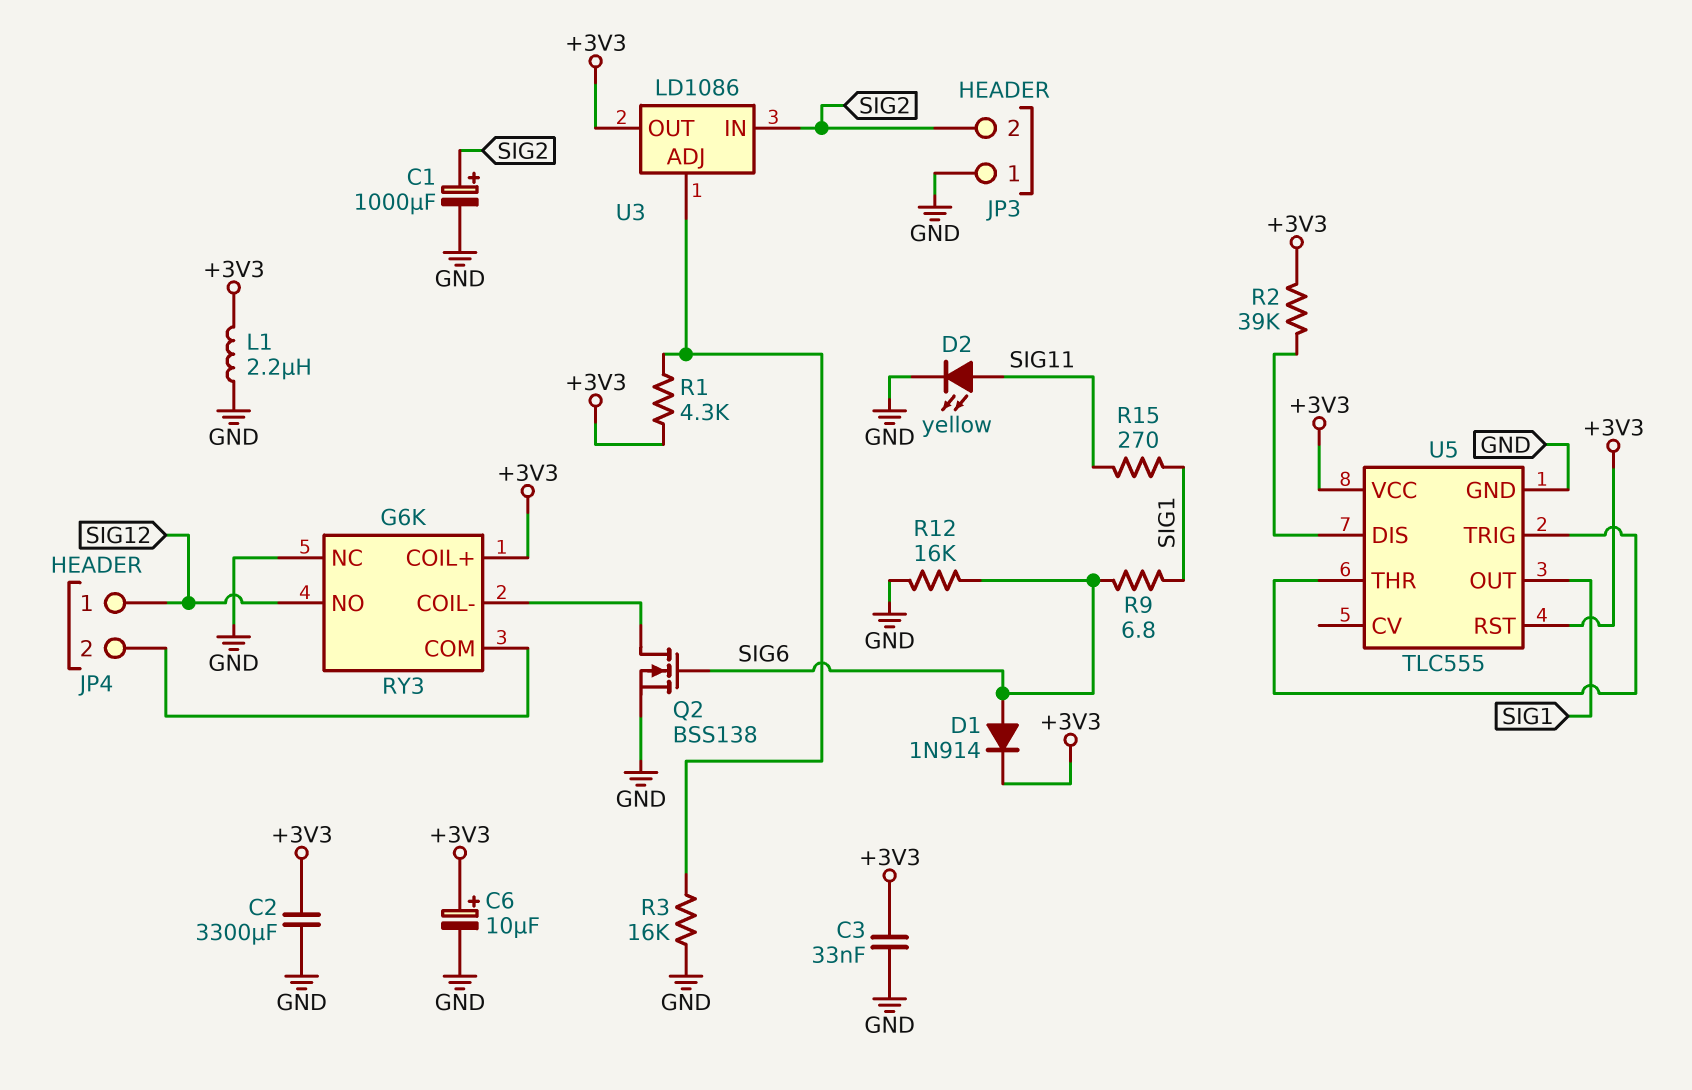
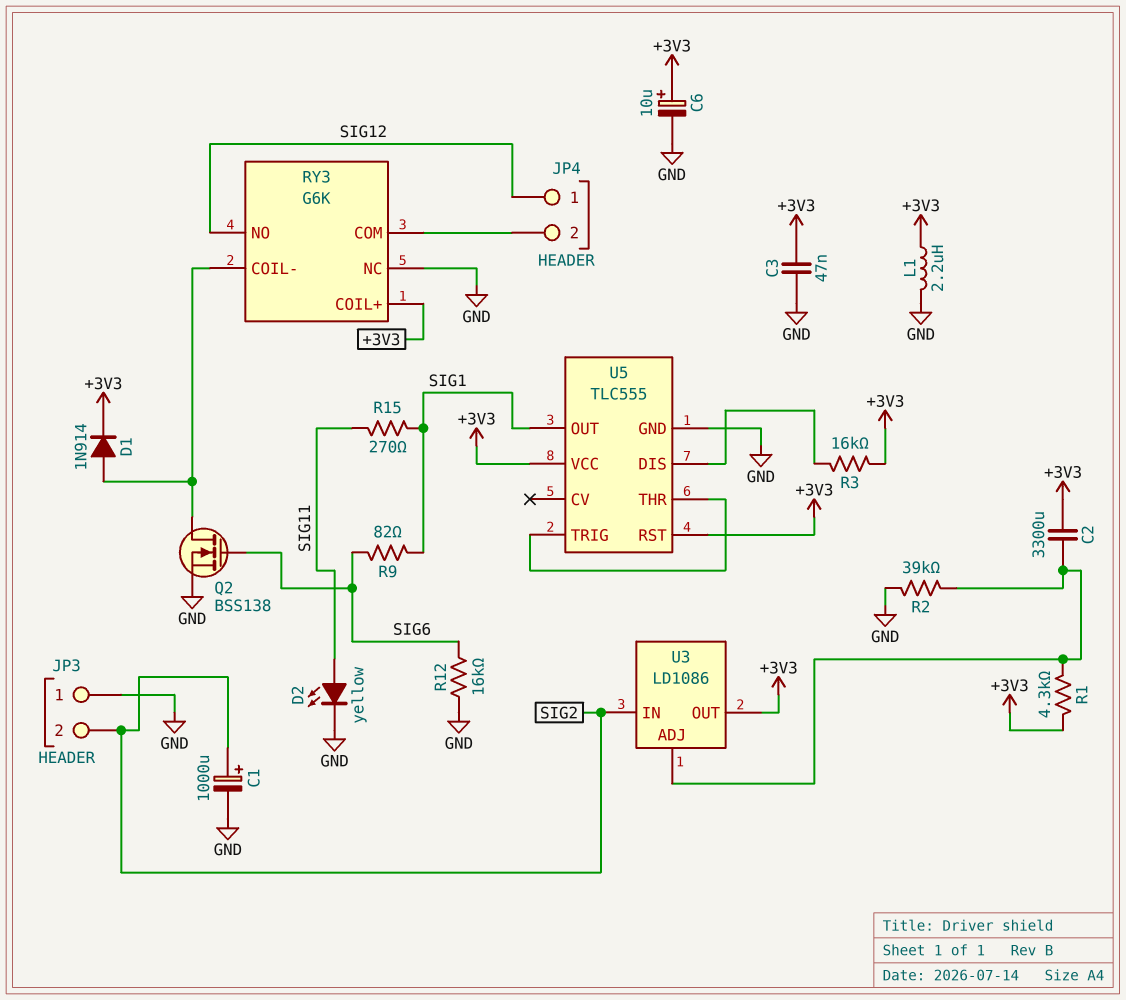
C2: 3300uF (+3V3, GND) -> 3300uF (+3V3, U3/ADJ)
C3: 33nF (+3V3, GND) -> 47nF (+3V3, GND)
D1: diode 1N914 (A SIG6, K +3V3) -> diode 1N914 (A RY3/COIL-, K +3V3)
R2: 39k (+3V3, U5/DIS) -> 39k (GND, U3/ADJ)
R3: 16k (GND, U3/ADJ) -> 16k (+3V3, U5/DIS)
R9: 6.8 (SIG1, SIG6) -> 82 (SIG1, SIG6)

